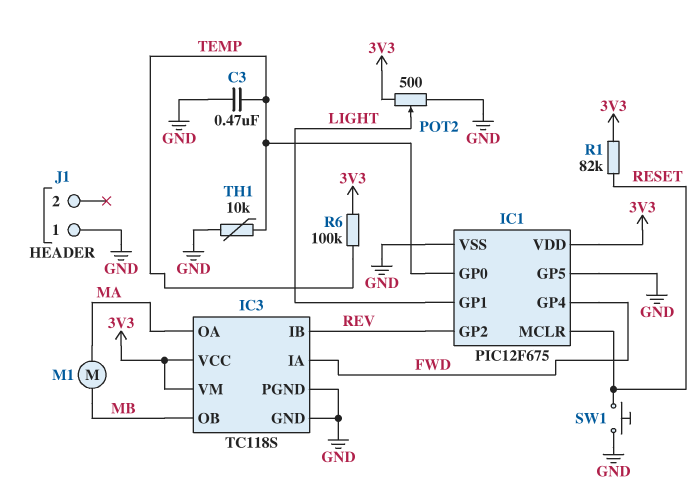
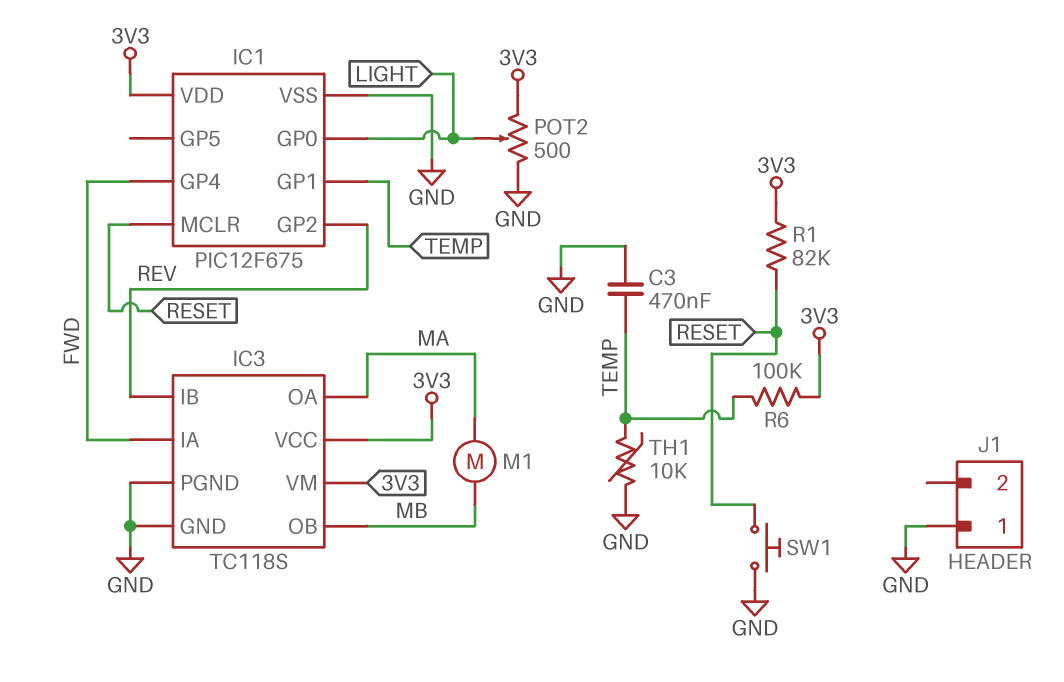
IC1 pin GP0: TEMP -> LIGHT
IC1 pin GP1: LIGHT -> TEMP
IC1 pin GP5: GND -> none

